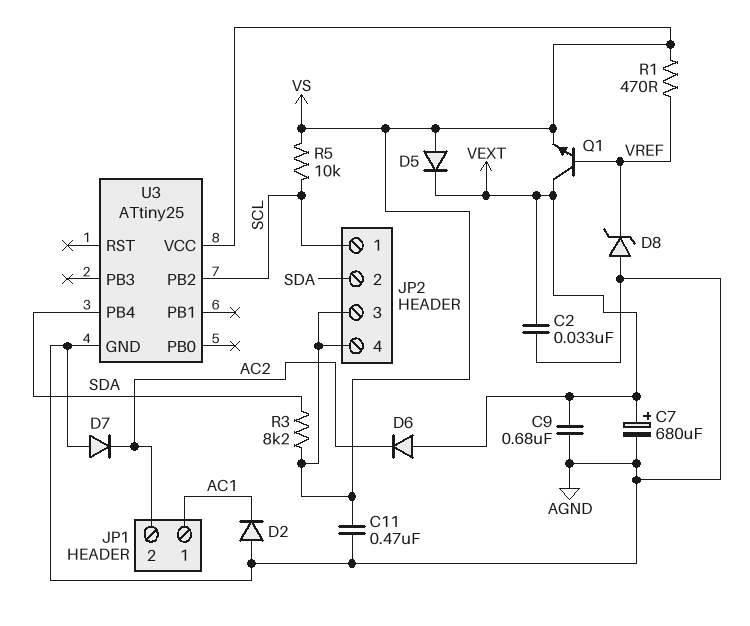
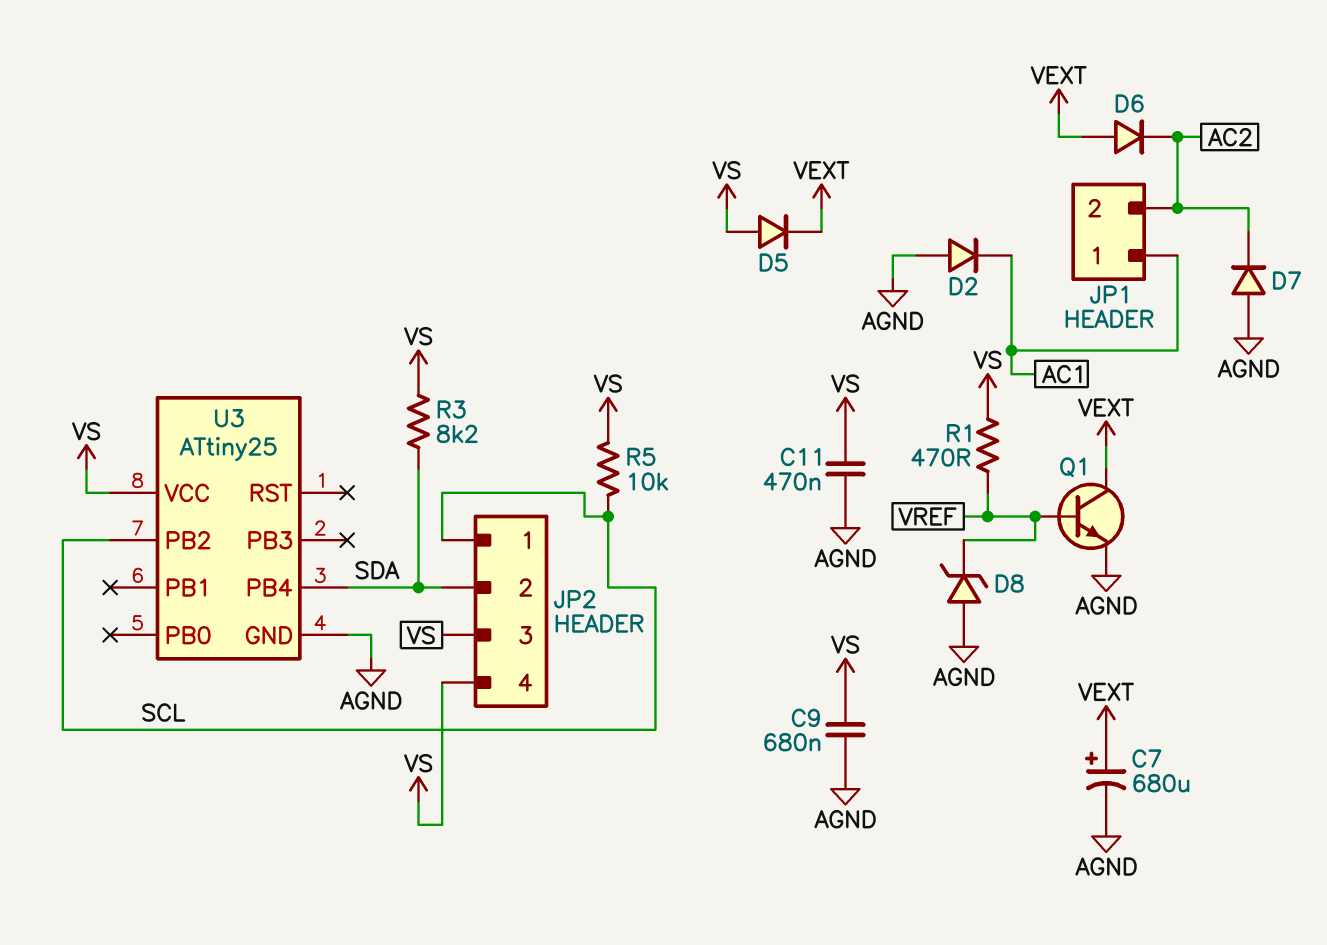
C2: 33nF (AGND, VEXT) -> none
C9: 680nF (AGND, VEXT) -> 680nF (AGND, VS)
Q1: NPN (B VREF, C VEXT, E VS) -> NPN (B VREF, C VEXT, E AGND)

